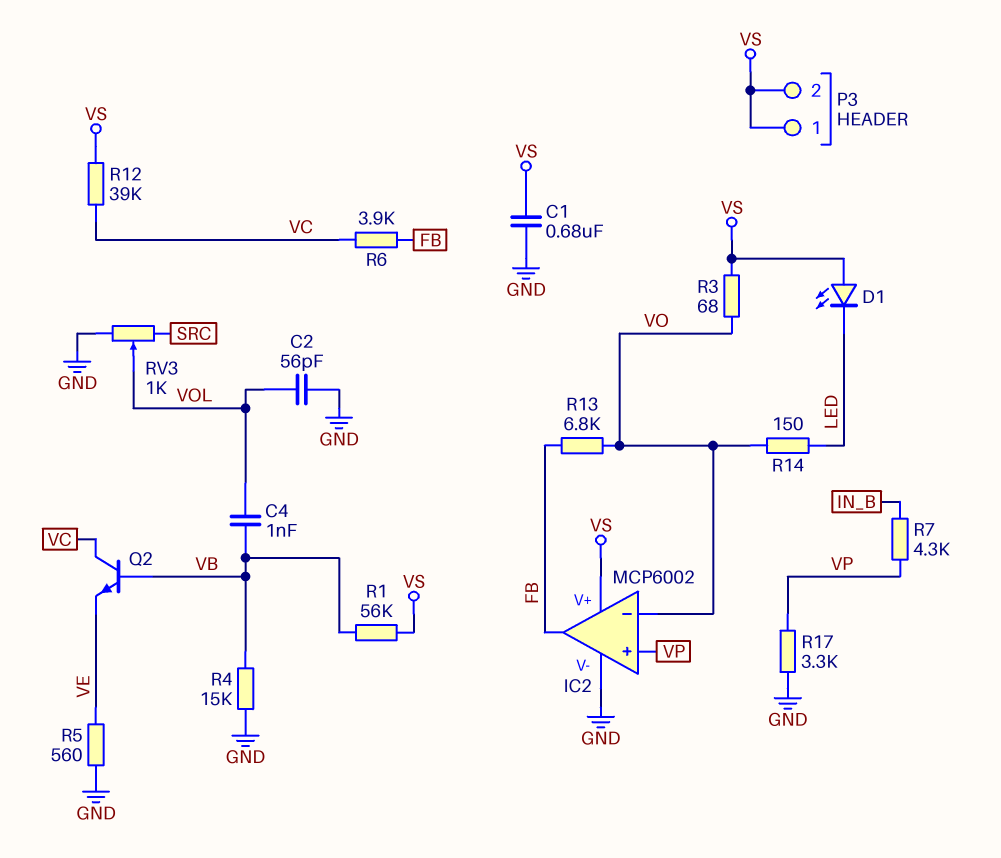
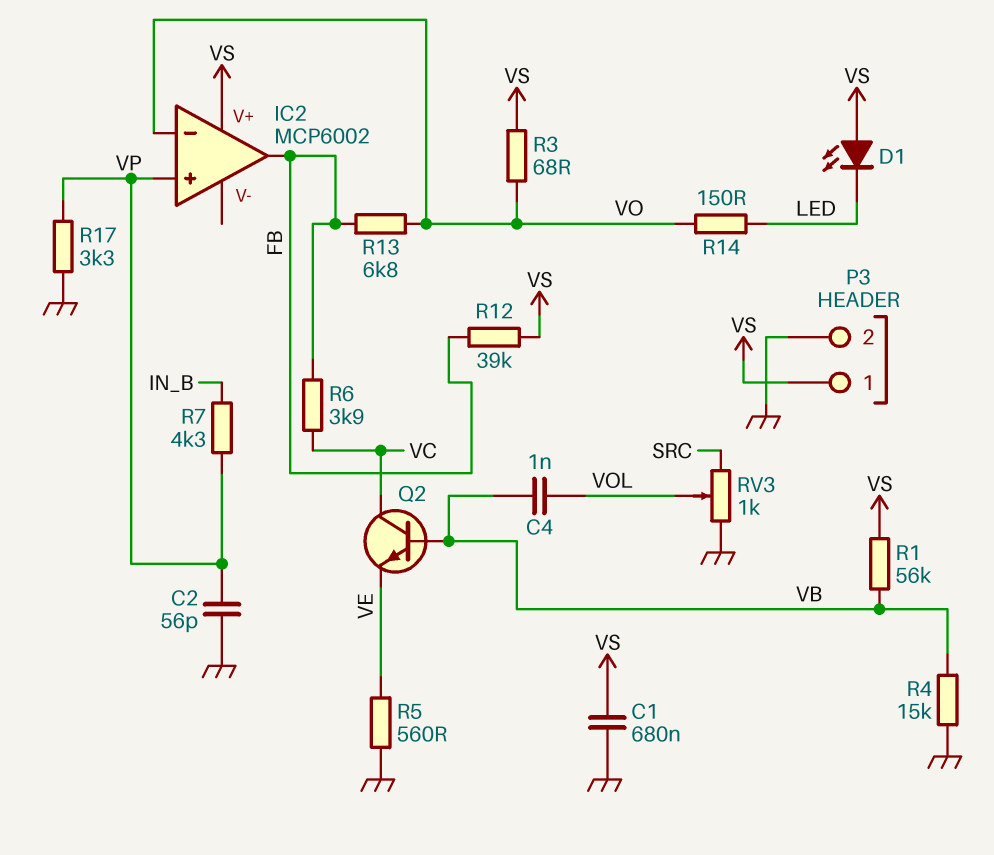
C2: 56pF (GND, VOL) -> 56pF (GND, VP)
IC2 pin V-: GND -> none
P3 pin 2: VS -> GND
R12: 39k (VC, VS) -> 39k (FB, VS)

